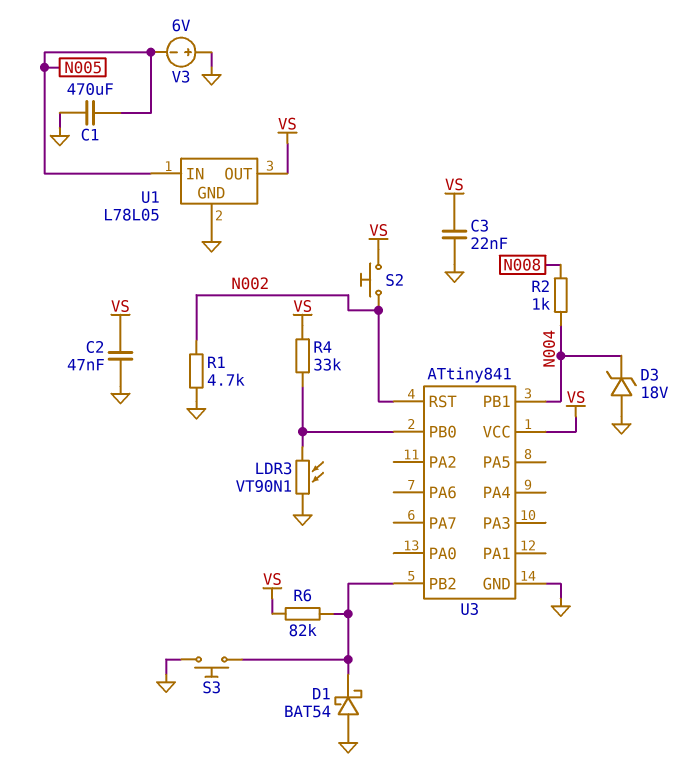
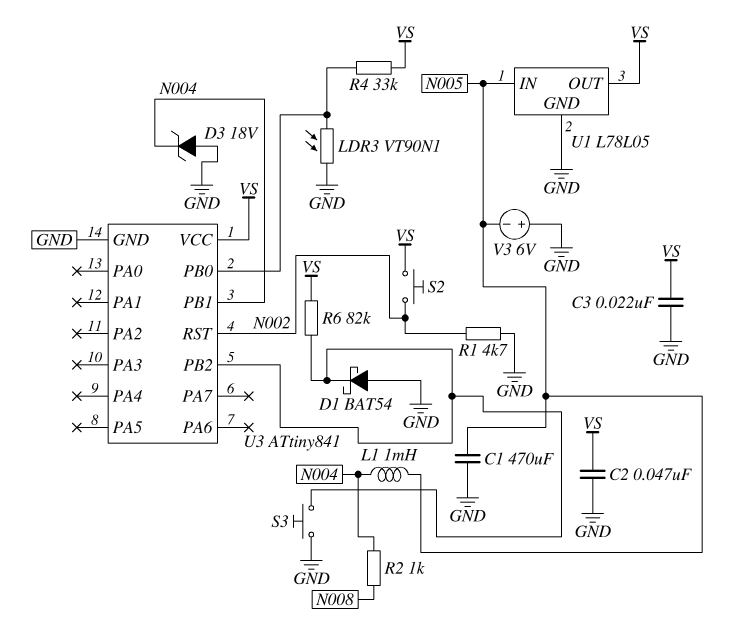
L1: none -> 1mH (N004, N005)

